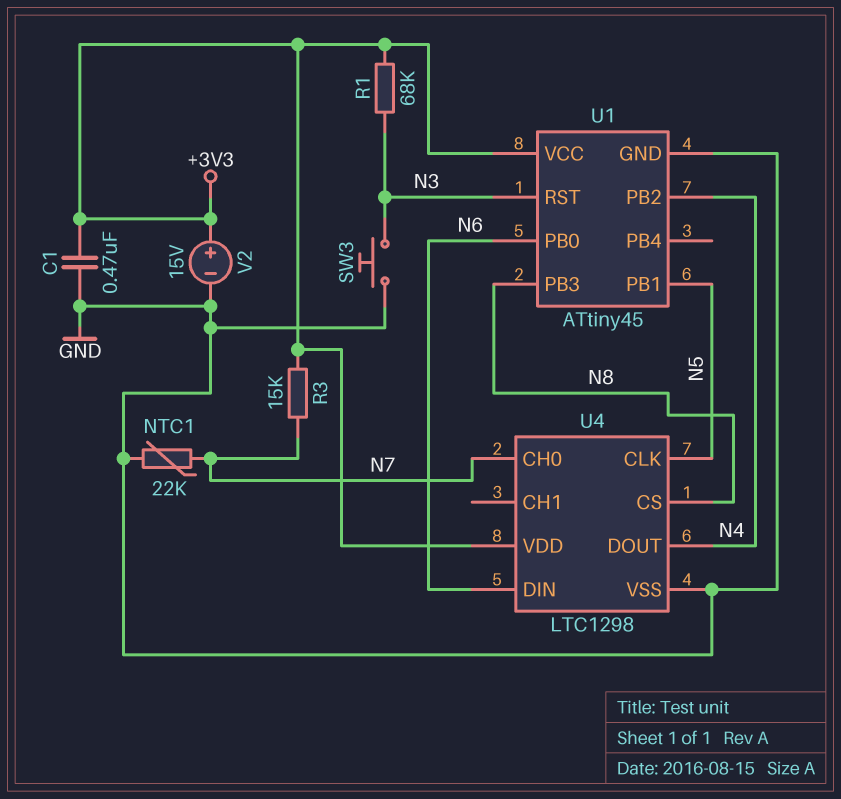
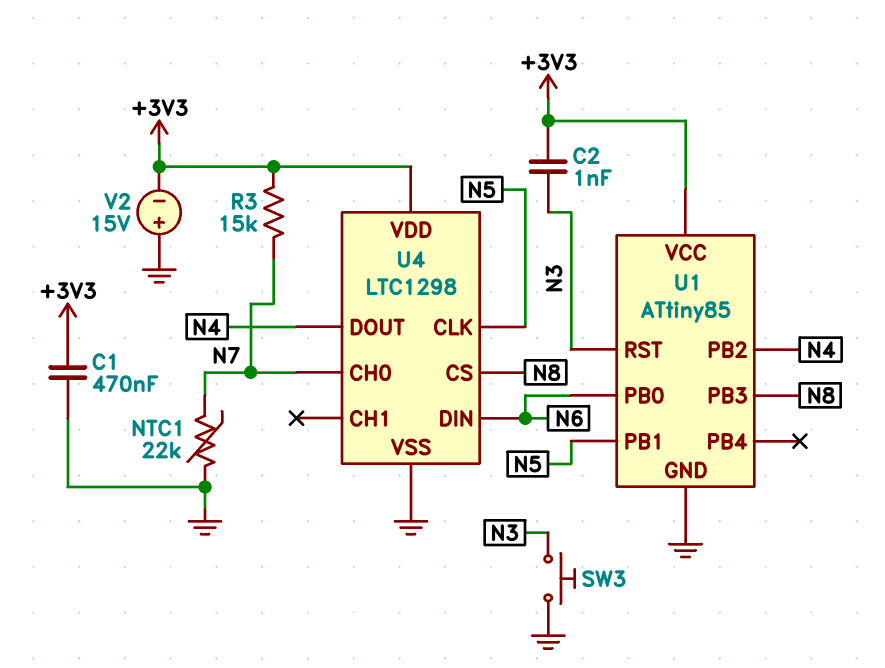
C2: none -> 1nF (+3V3, N3)
R1: 68k (+3V3, N3) -> none
U1: ATtiny45 -> ATtiny85
V2: 15V (plus +3V3, minus GND) -> 15V (plus GND, minus +3V3)

